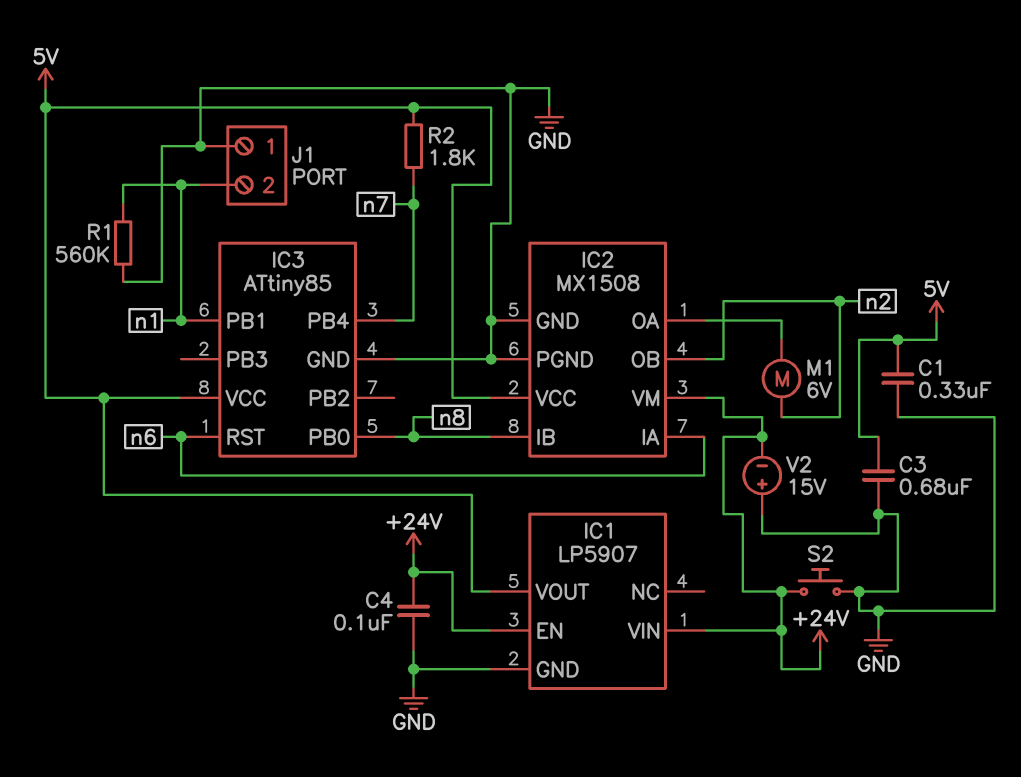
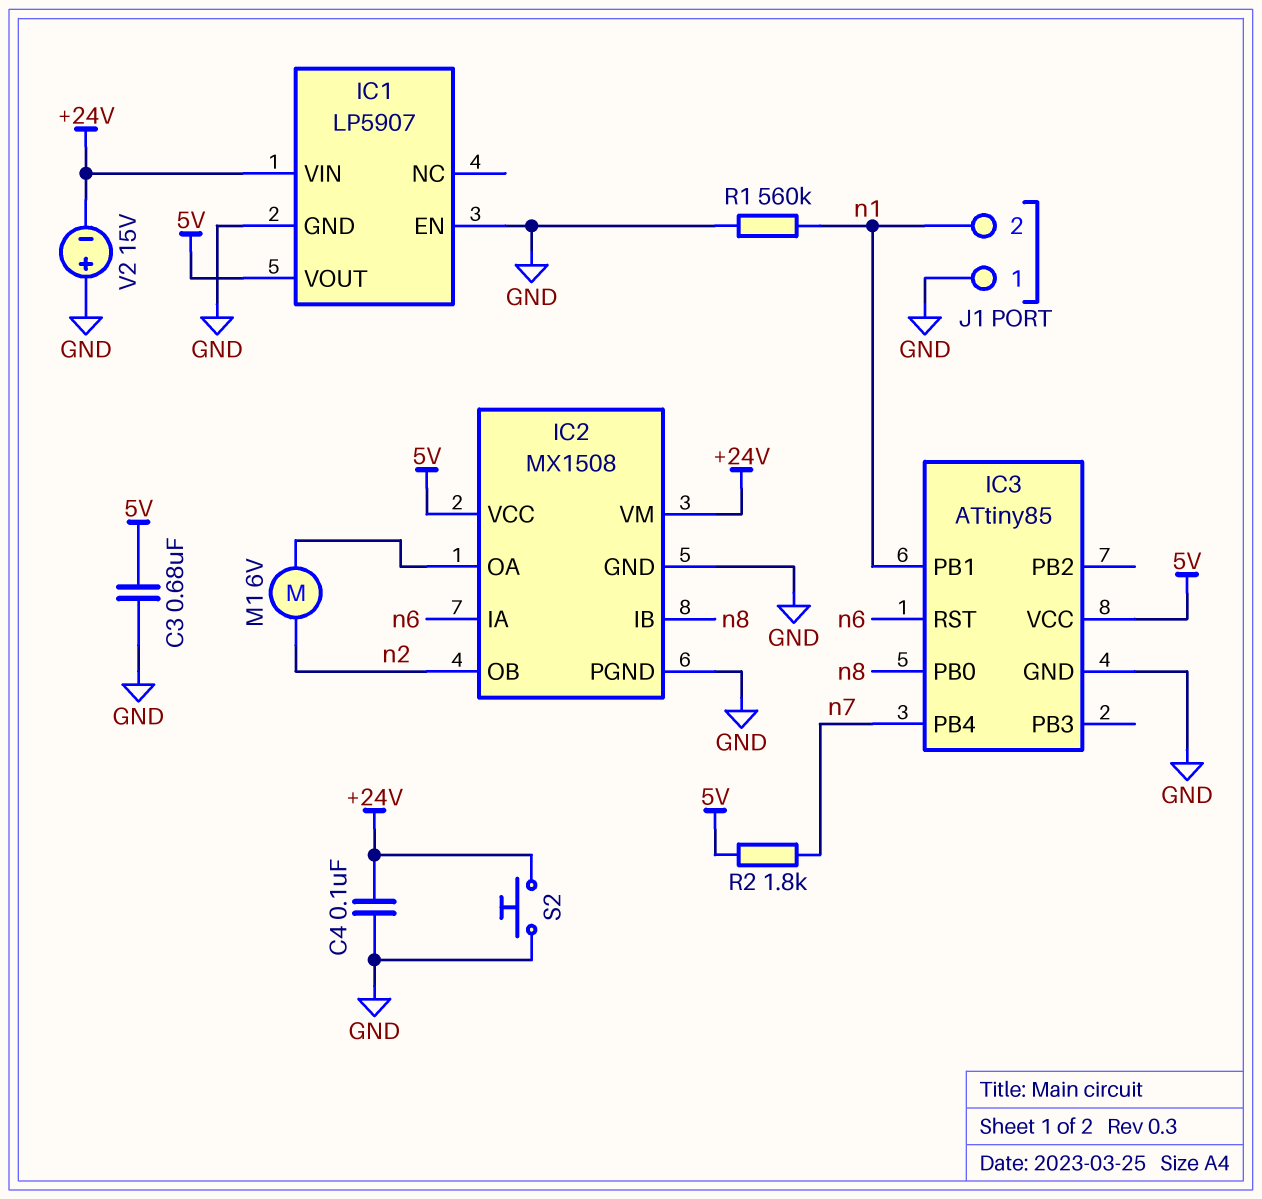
C1: 330nF (5V, GND) -> none
IC1 pin EN: +24V -> GND

